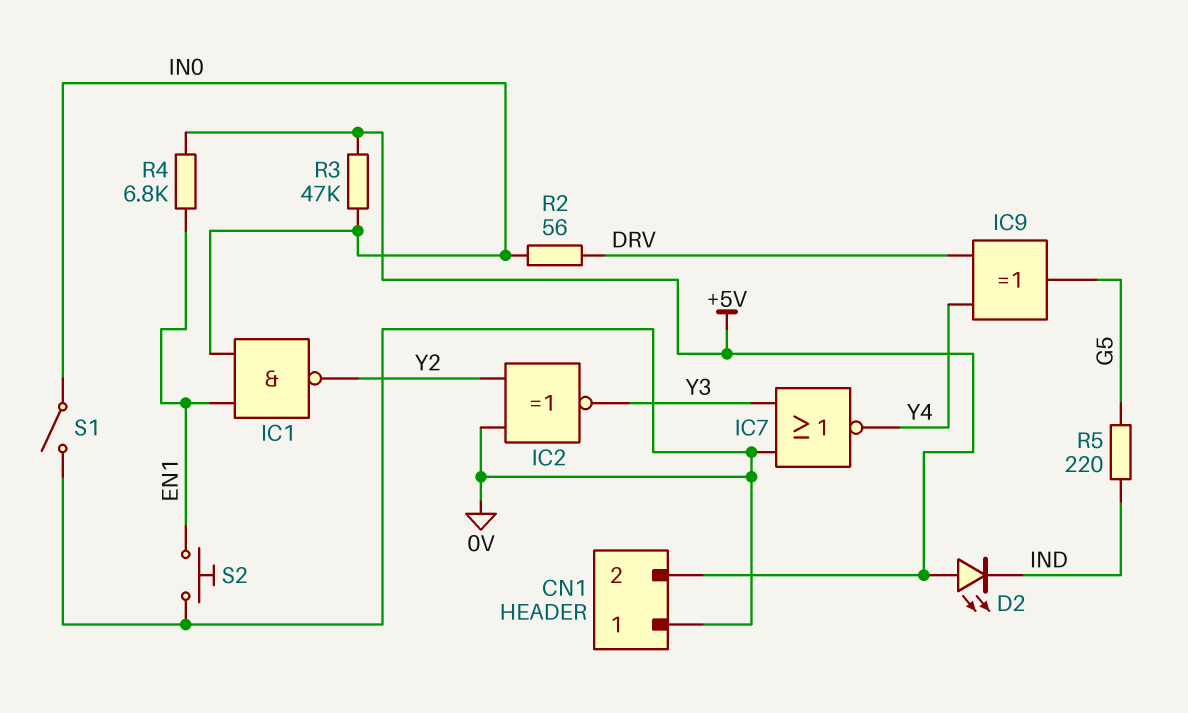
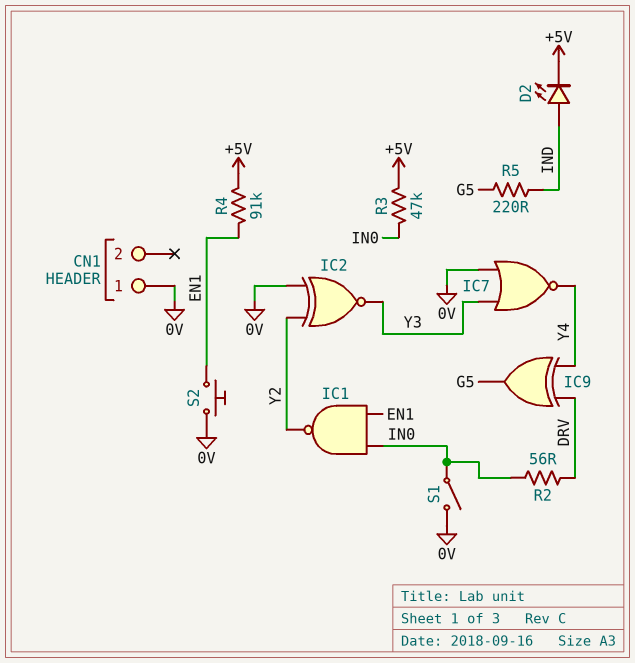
CN1 pin 2: +5V -> none
D2: LED (A +5V, K IND) -> LED (A IND, K +5V)
R4: 6.8k (+5V, EN1) -> 91k (+5V, EN1)

